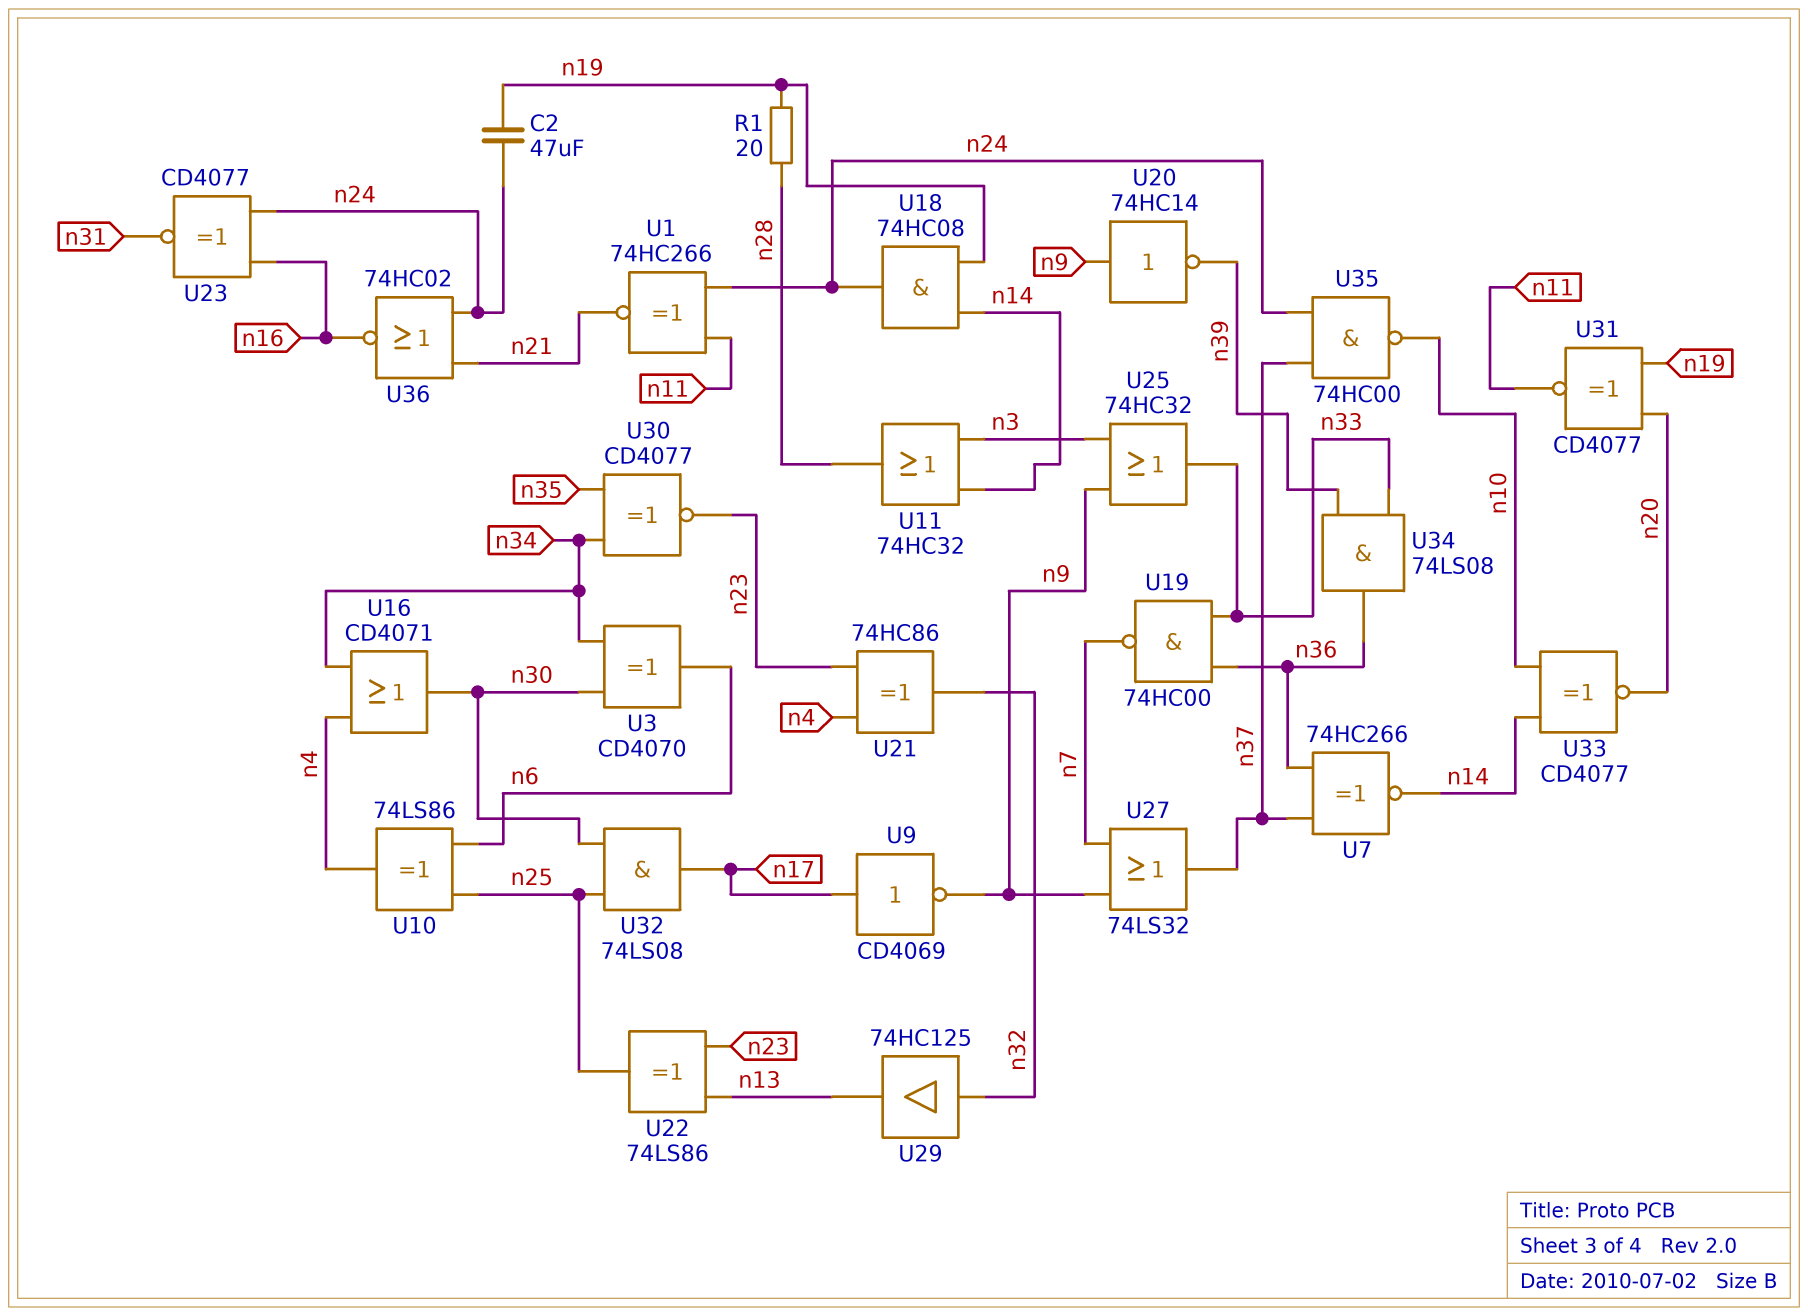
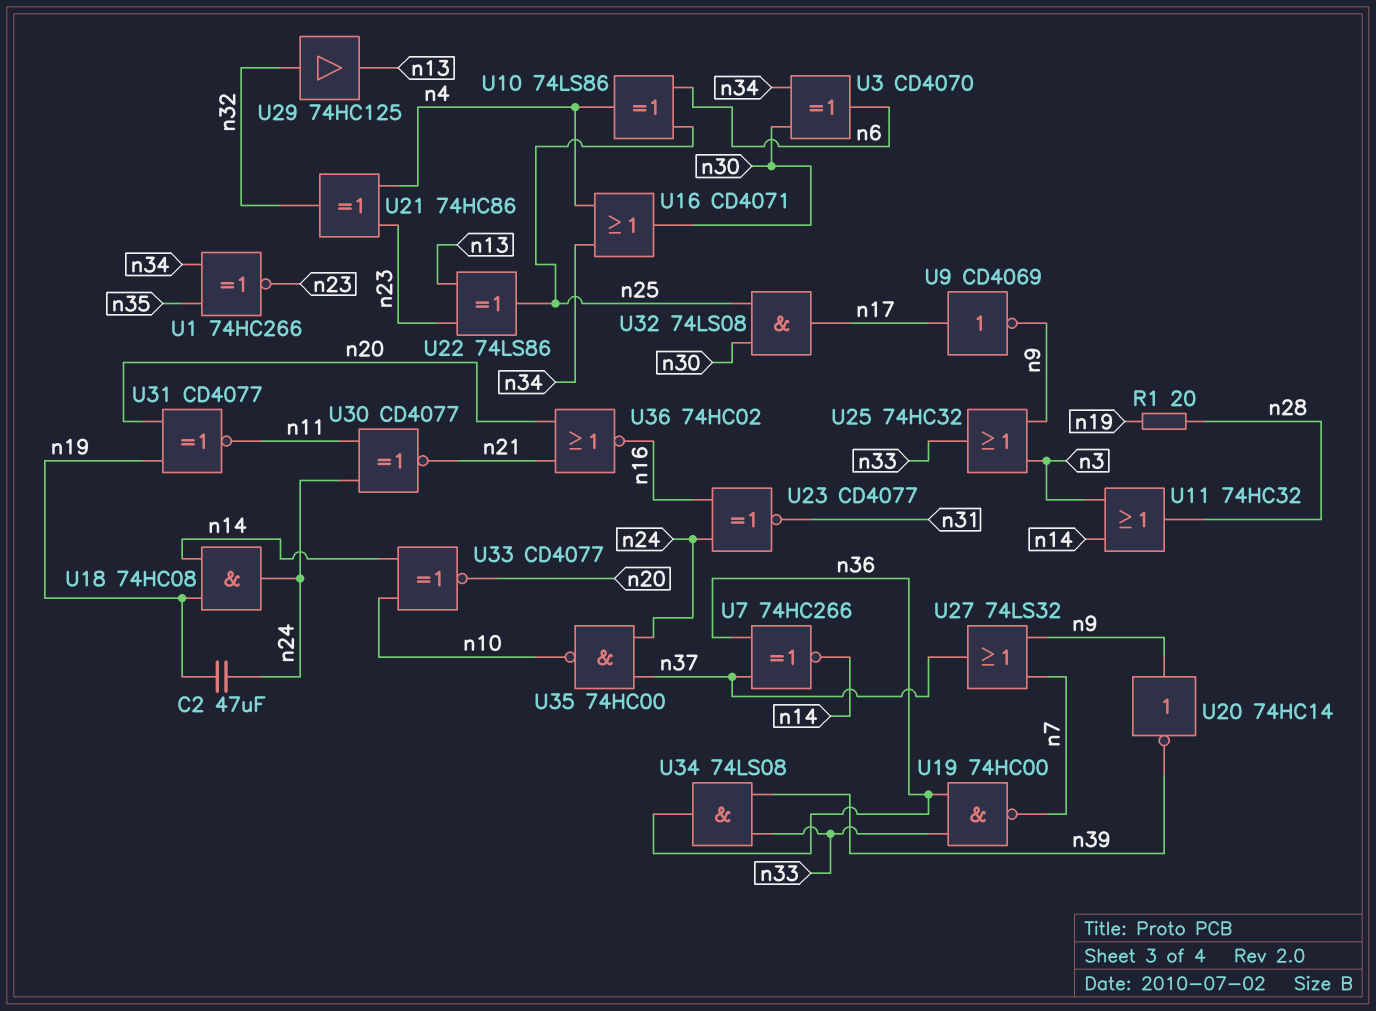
U1: XNOR 74HC266 (in n11, in n24, out n21) -> XNOR 74HC266 (in n34, in n35, out n23)
U30: XNOR CD4077 (in n34, in n35, out n23) -> XNOR CD4077 (in n11, in n24, out n21)
U36: NOR 74HC02 (in n21, in n24, out n16) -> NOR 74HC02 (in n20, in n21, out n16)

